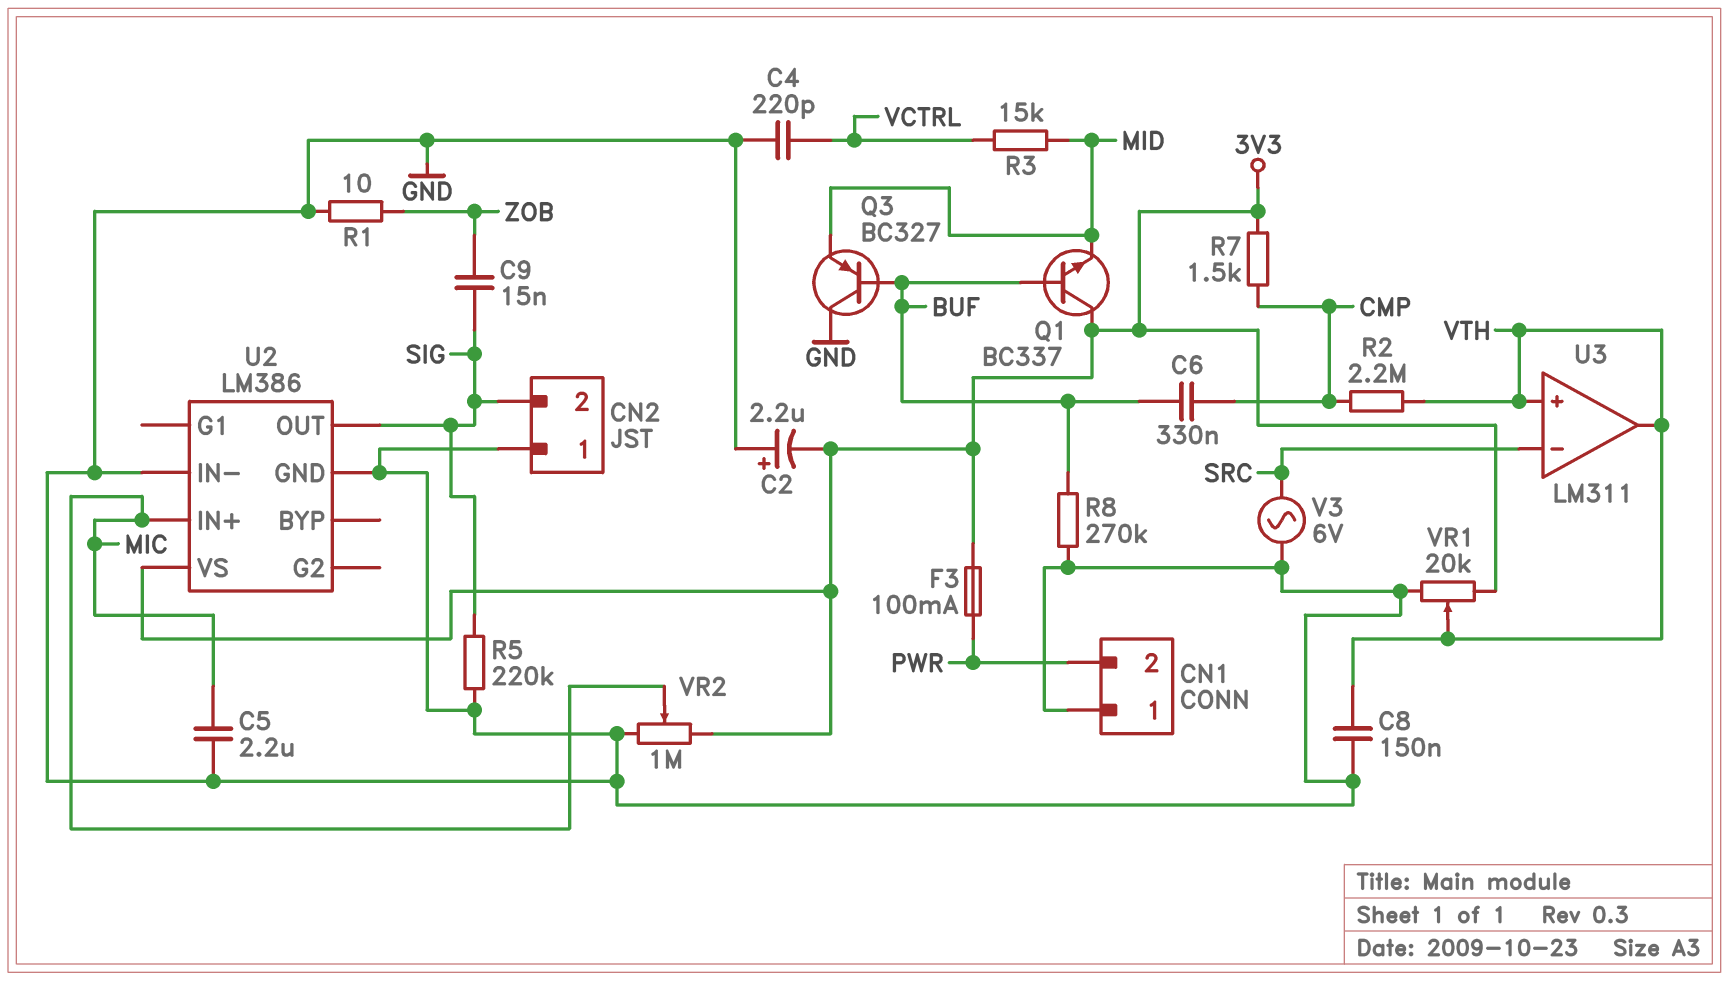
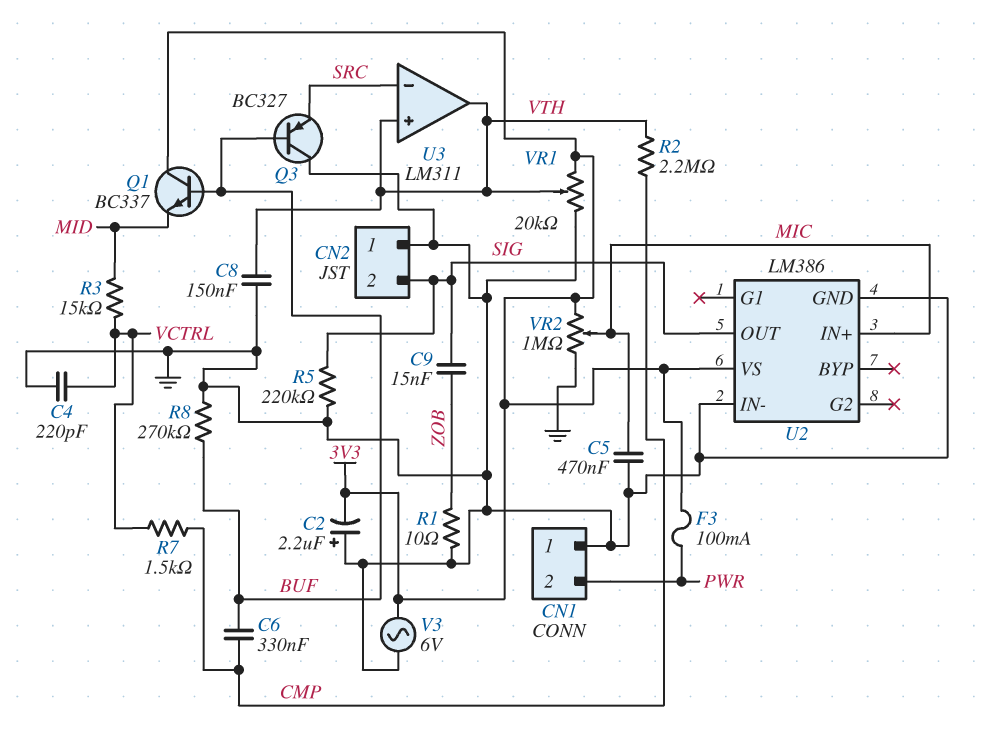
C5: 2.2uF (GND, MIC) -> 470nF (GND, MIC)
Q3: PNP BC327 (B BUF, C GND, E MID) -> PNP BC327 (B BUF, C GND, E SRC)
R7: 1.5k (3V3, CMP) -> 1.5k (CMP, VCTRL)
V3: AC 6V (GND, SRC) -> AC 6V (3V3, GND)

